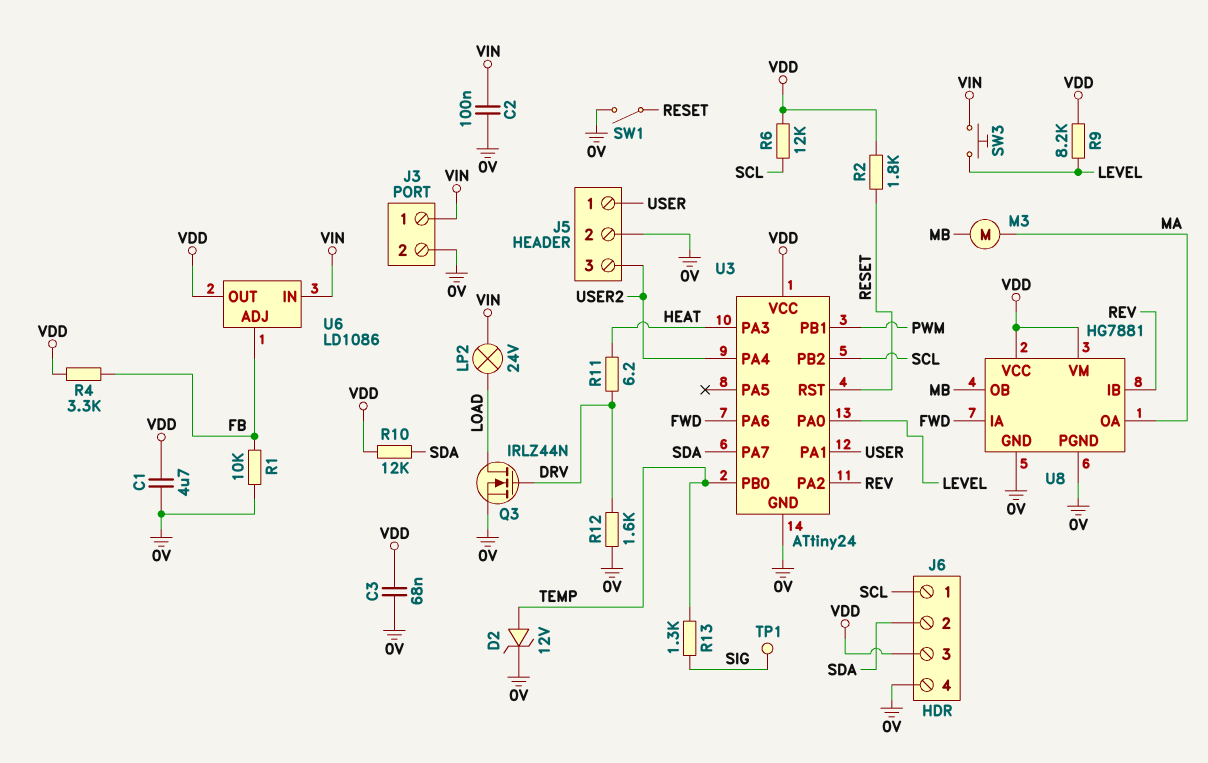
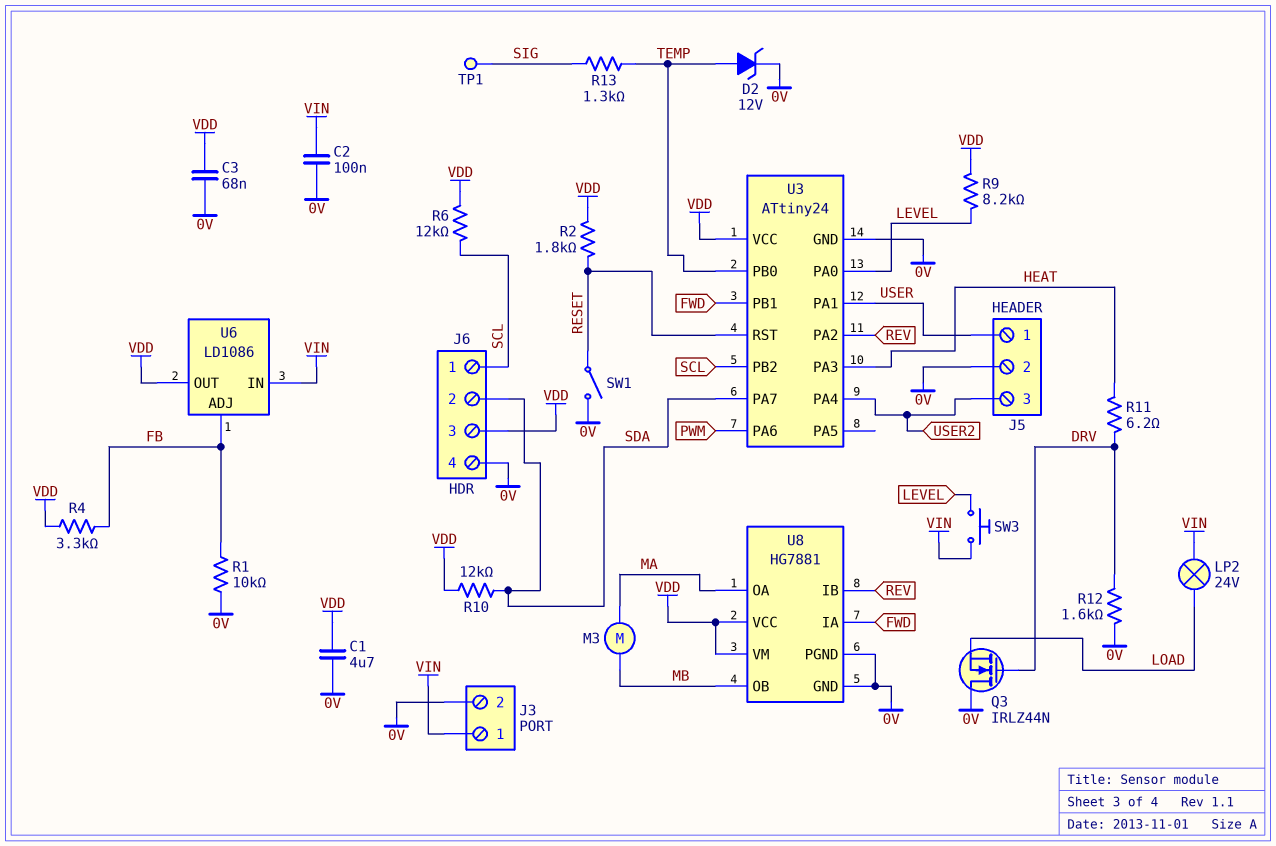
Q3: NMOS IRLZ44N (G DRV, D LOAD, S 0V) -> NMOS IRLZ44N (G DRV, D 0V, S LOAD)
U3 pin PA6: FWD -> PWM
U3 pin PB1: PWM -> FWD

